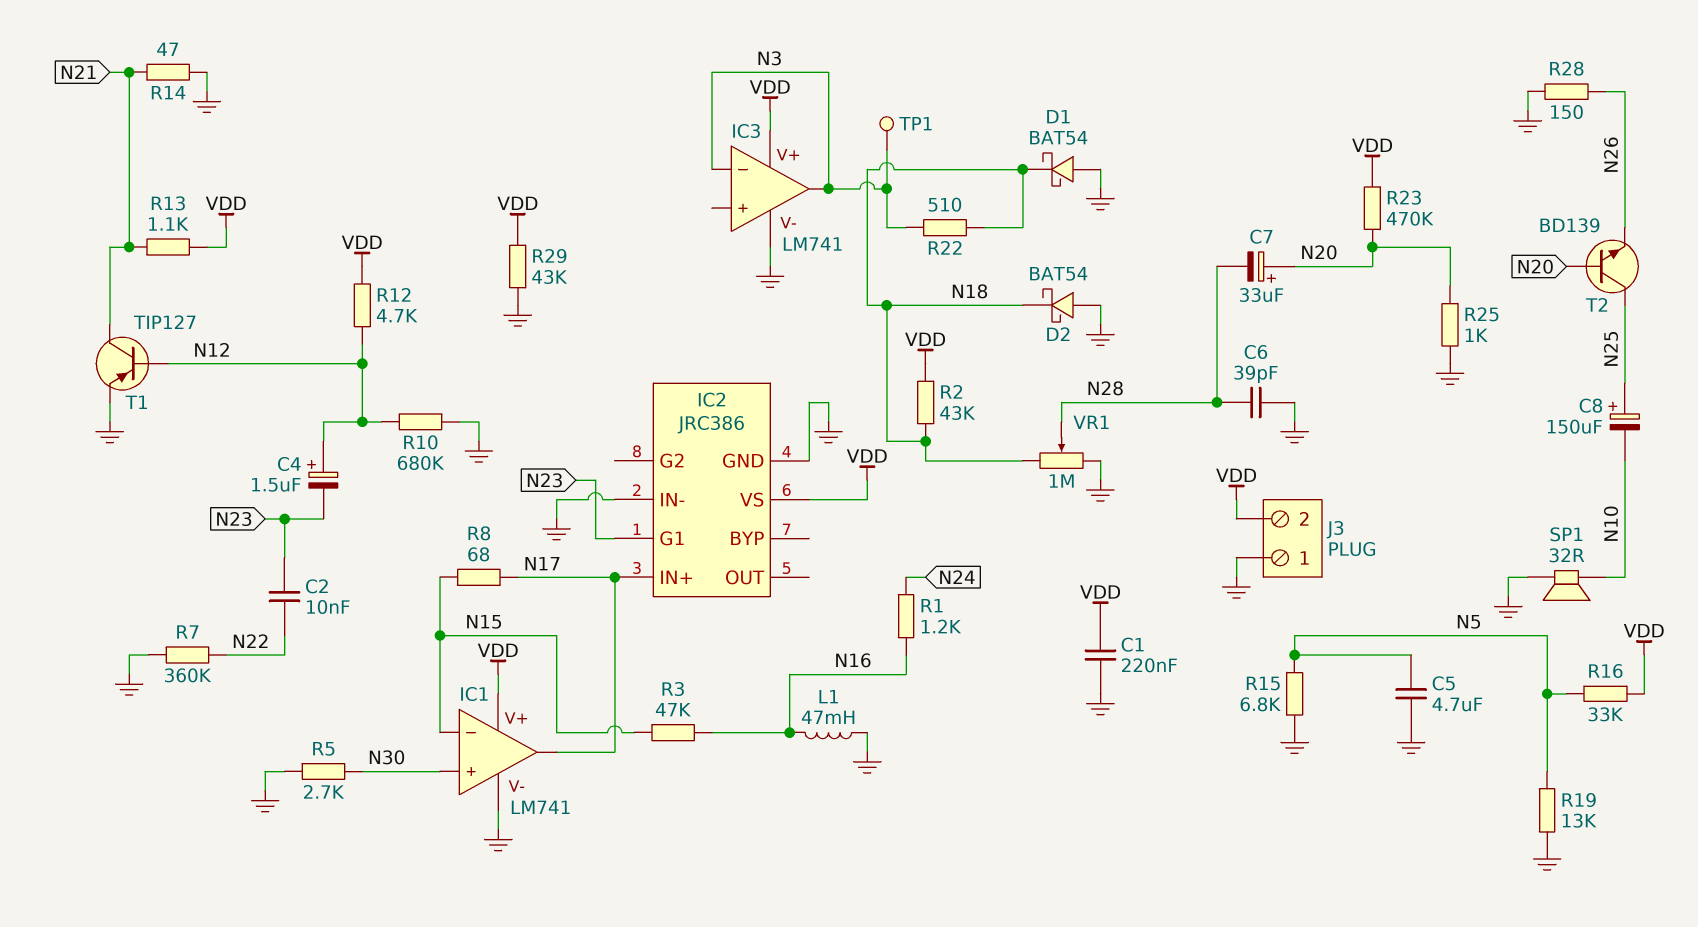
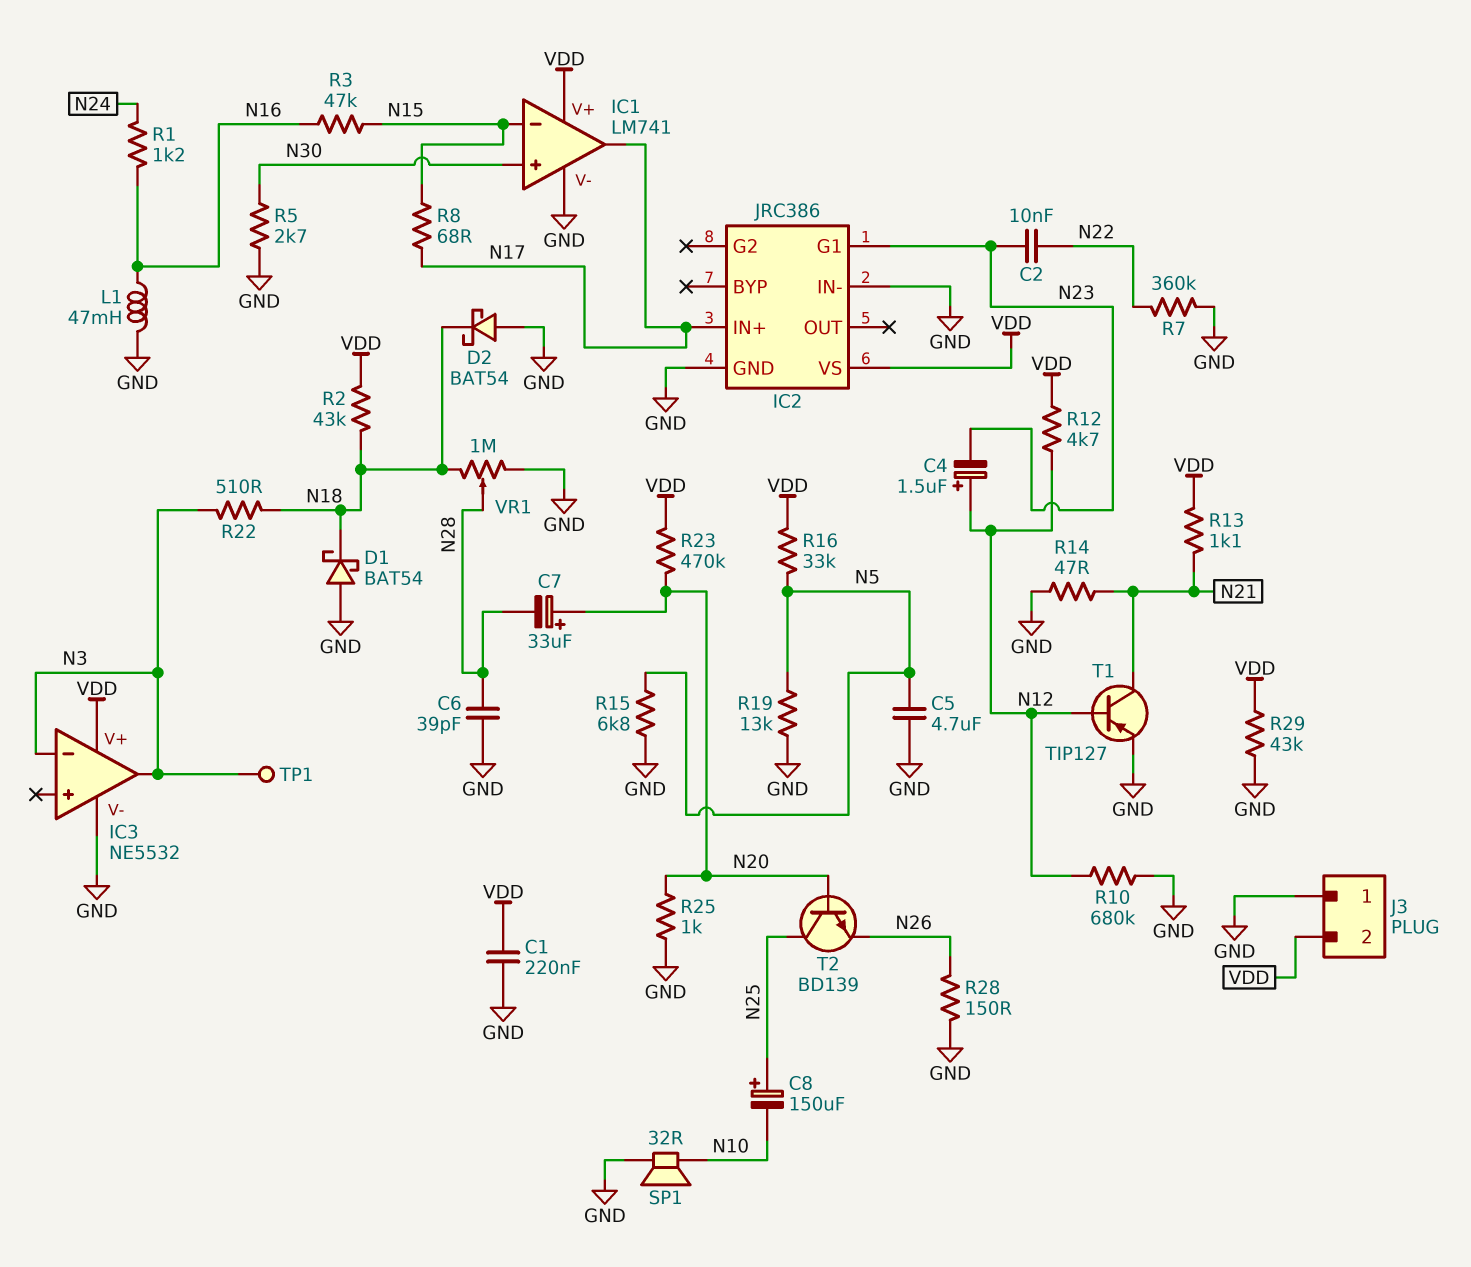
IC3: LM741 -> NE5532

